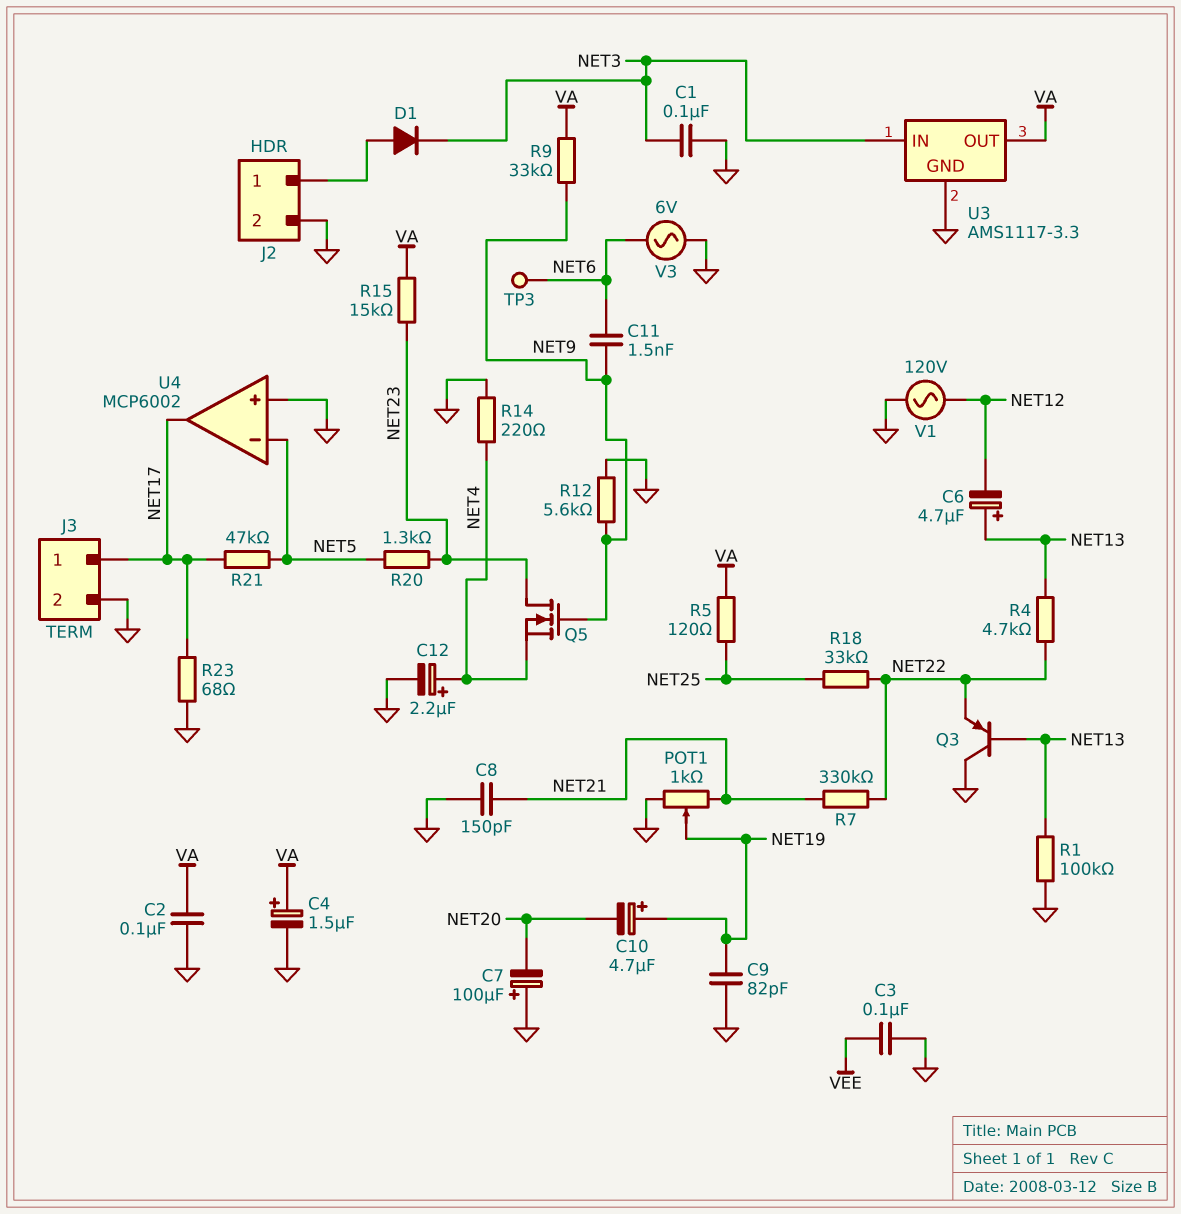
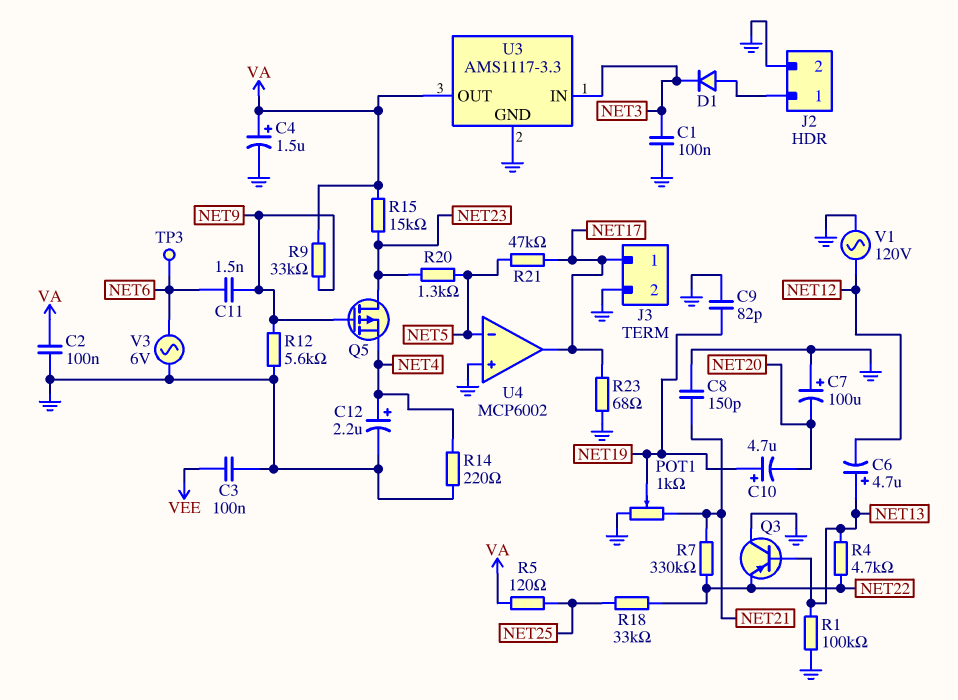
Q5: NMOS (G NET9, D NET23, S NET4) -> PMOS (G NET9, D NET23, S NET4)

